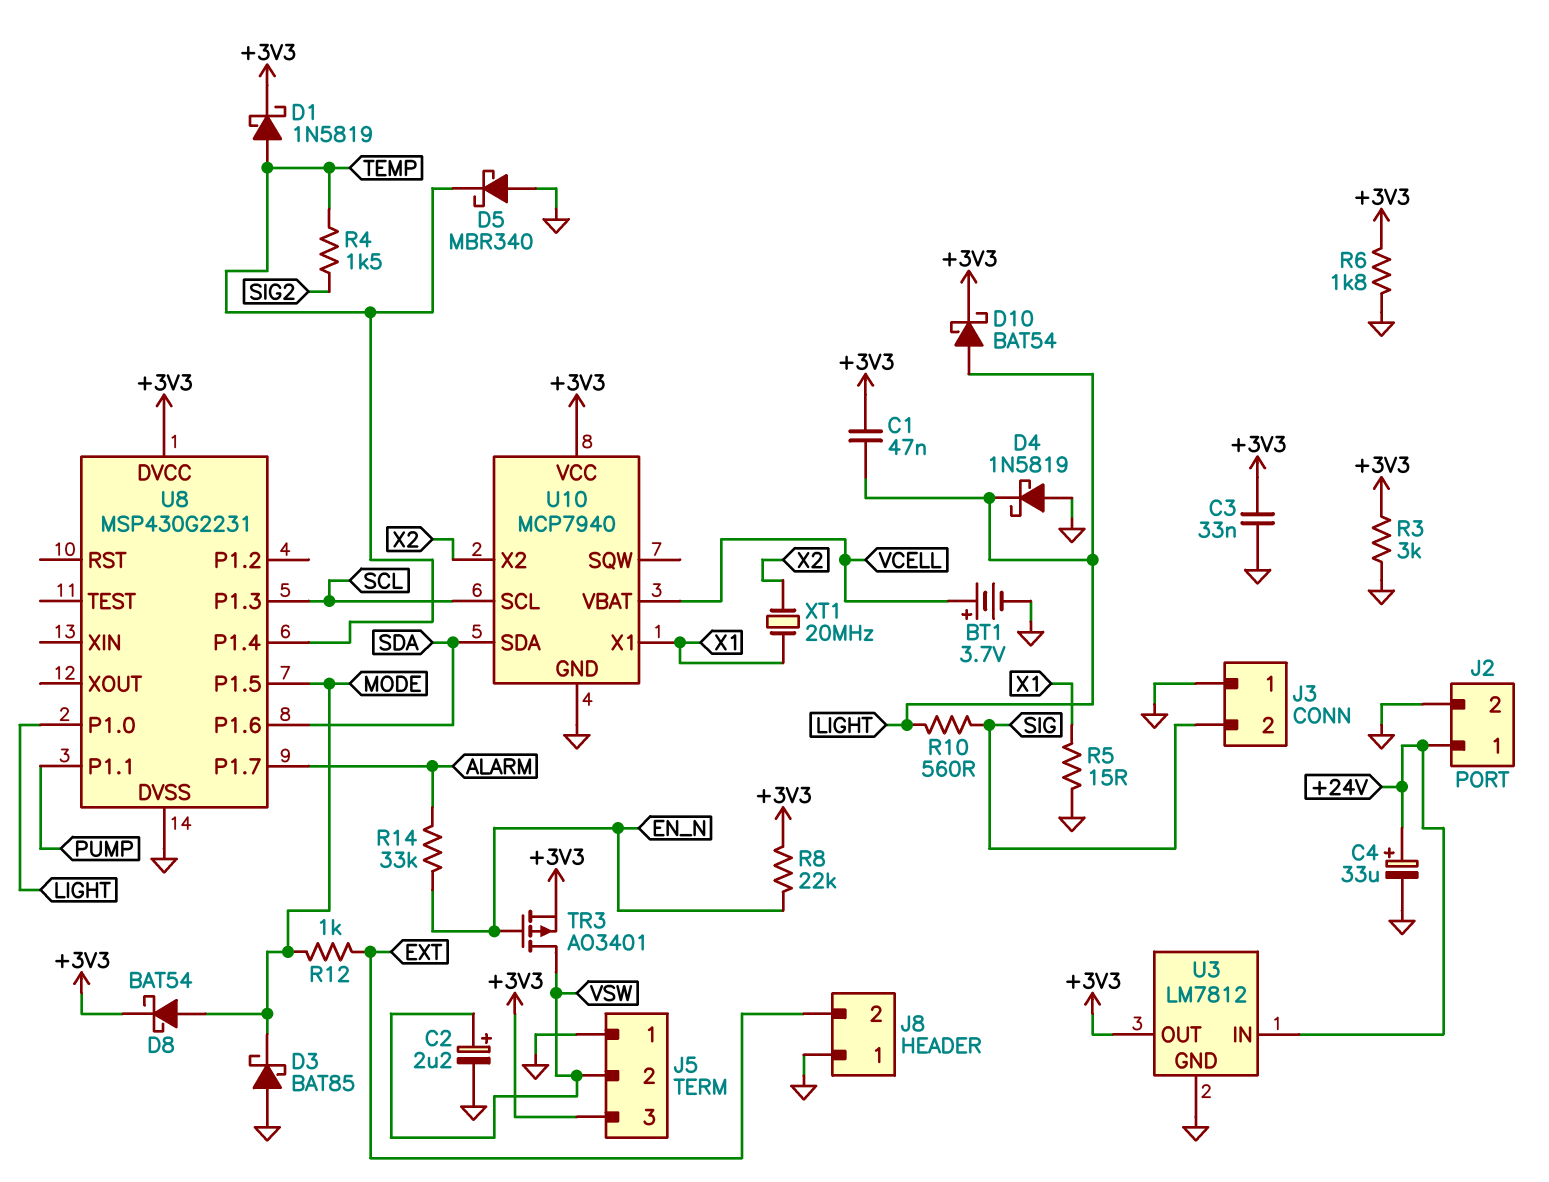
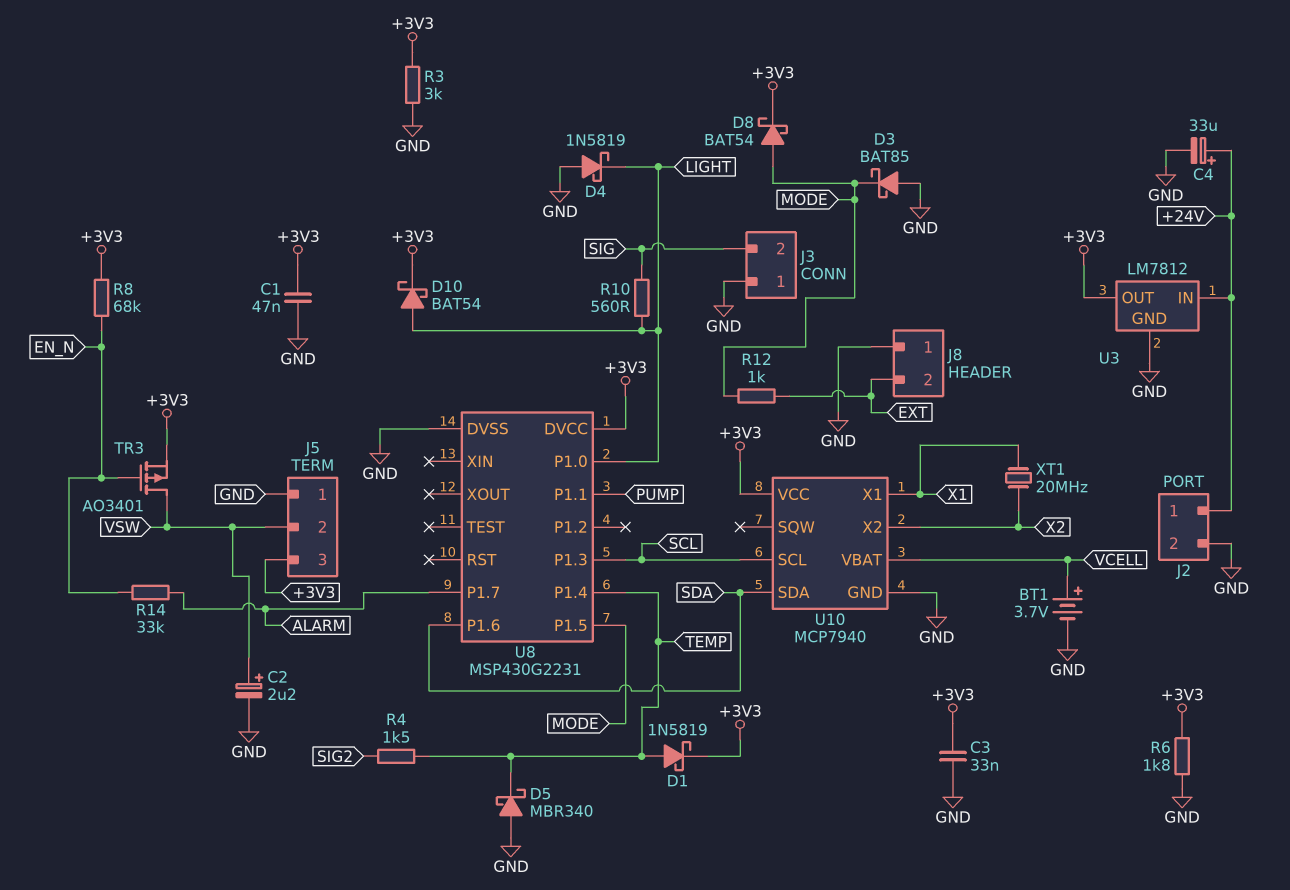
C1: 47nF (+3V3, LIGHT) -> 47nF (+3V3, GND)
R5: 15 (GND, X1) -> none
R8: 22k (+3V3, EN_N) -> 68k (+3V3, EN_N)

